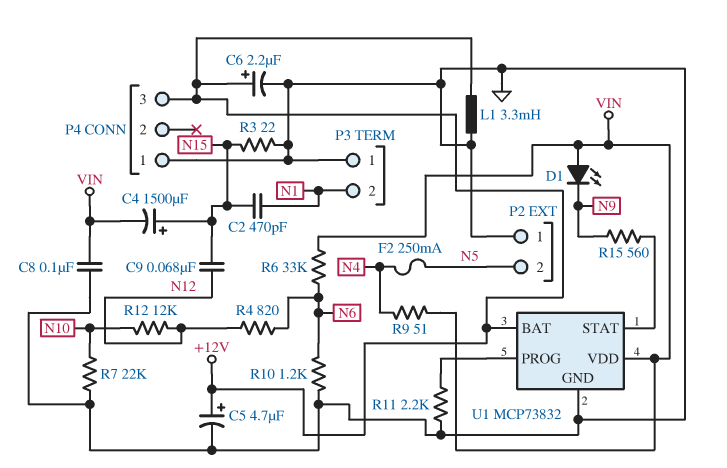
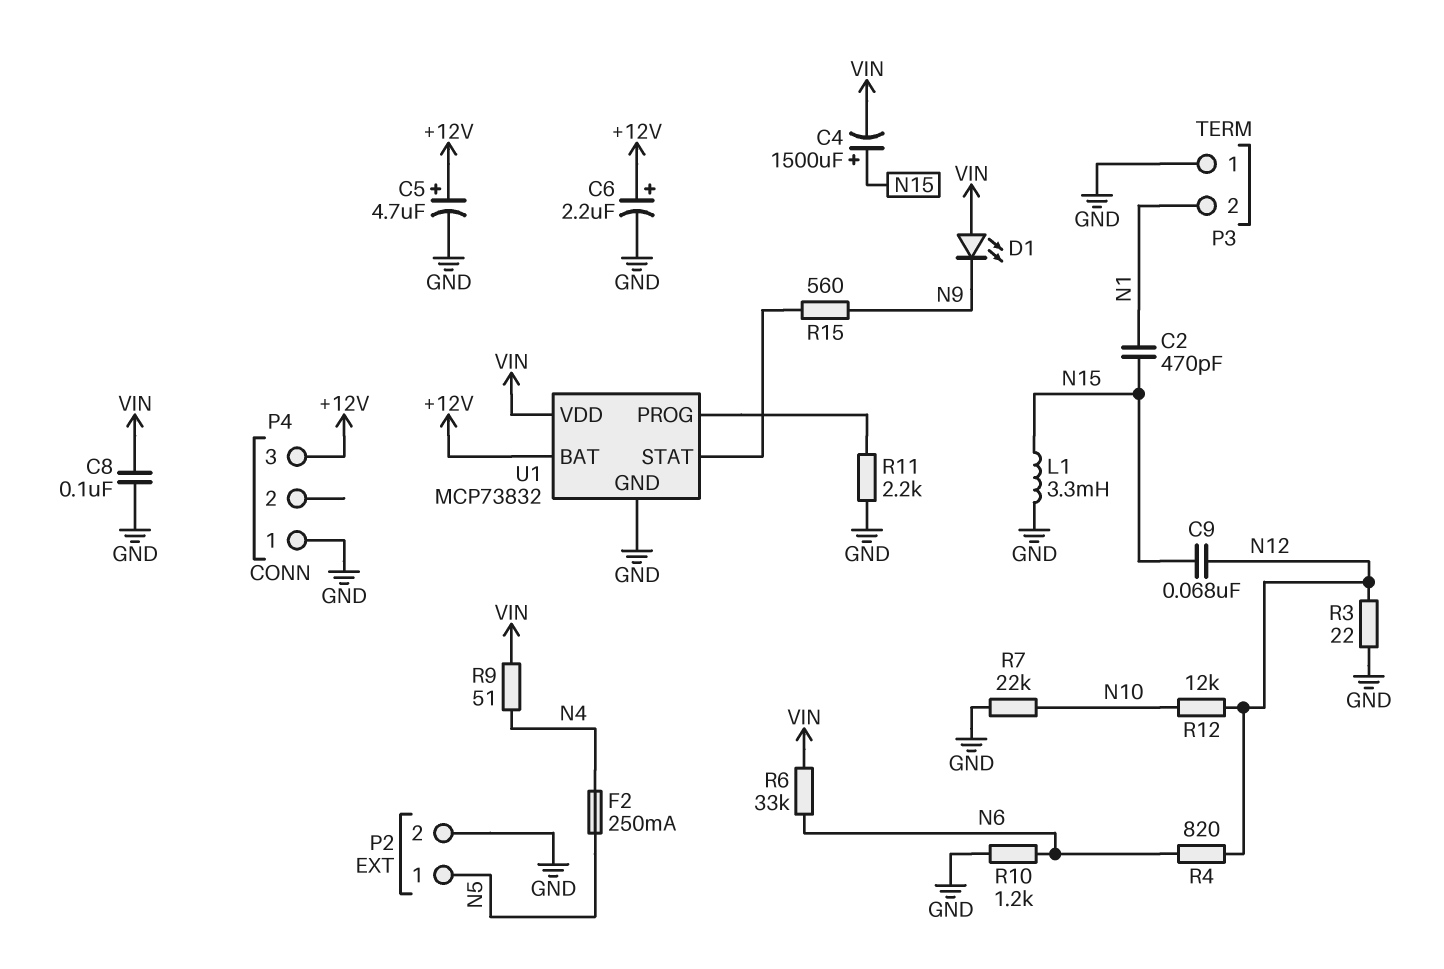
L1: 3.3mH (+12V, GND) -> 3.3mH (GND, N15)
P2 pin 1: GND -> N5
P2 pin 2: N5 -> GND
R3: 22 (GND, N15) -> 22 (GND, N12)

